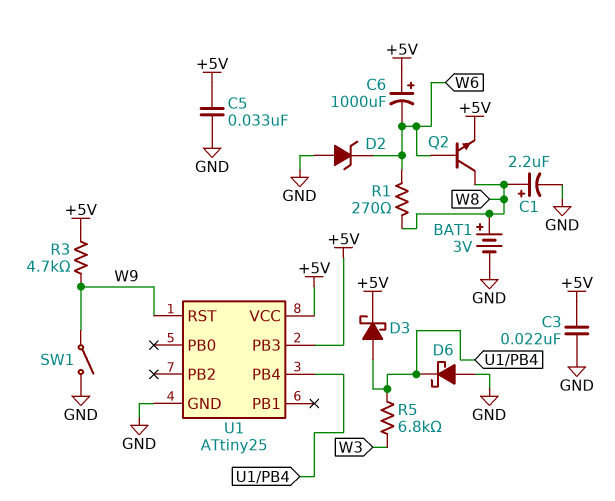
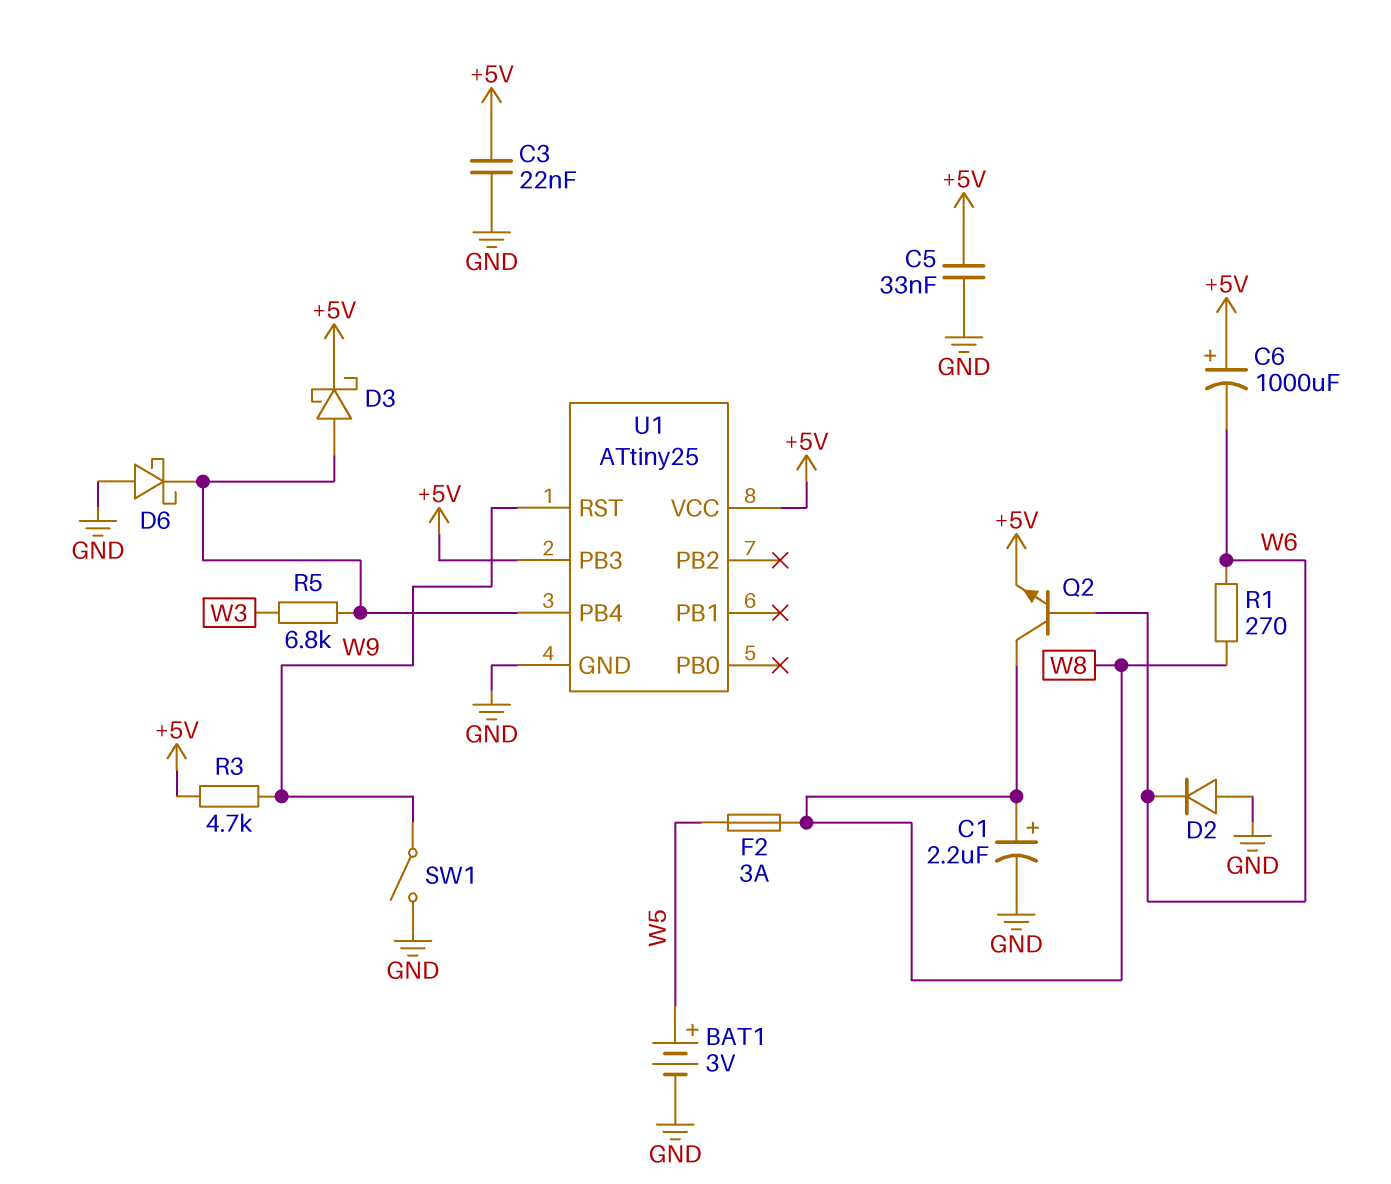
BAT1: 3V (plus W8, minus GND) -> 3V (plus W5, minus GND)
D2: zener (A GND, K W6) -> diode (A GND, K W6)
F2: none -> 3A (W5, W8)

